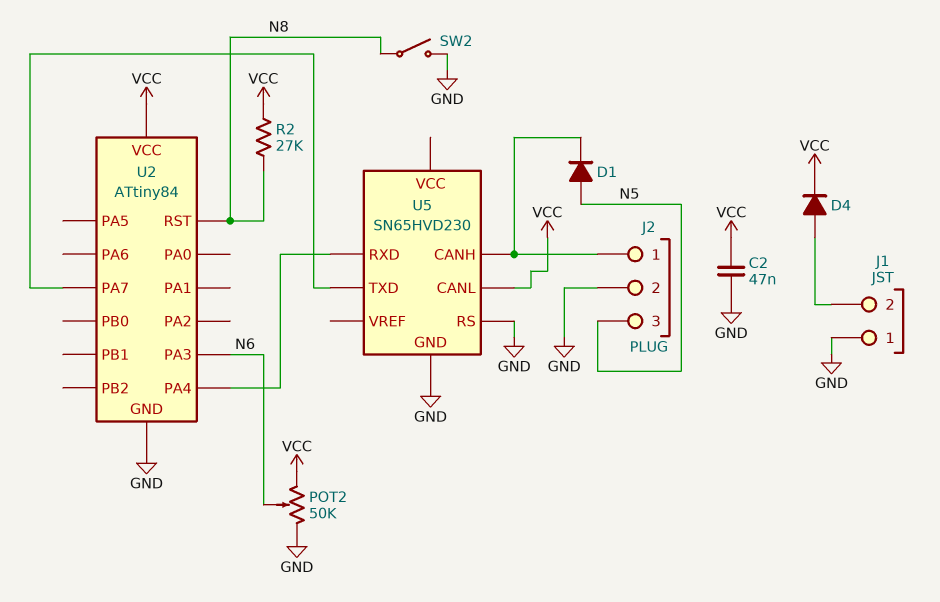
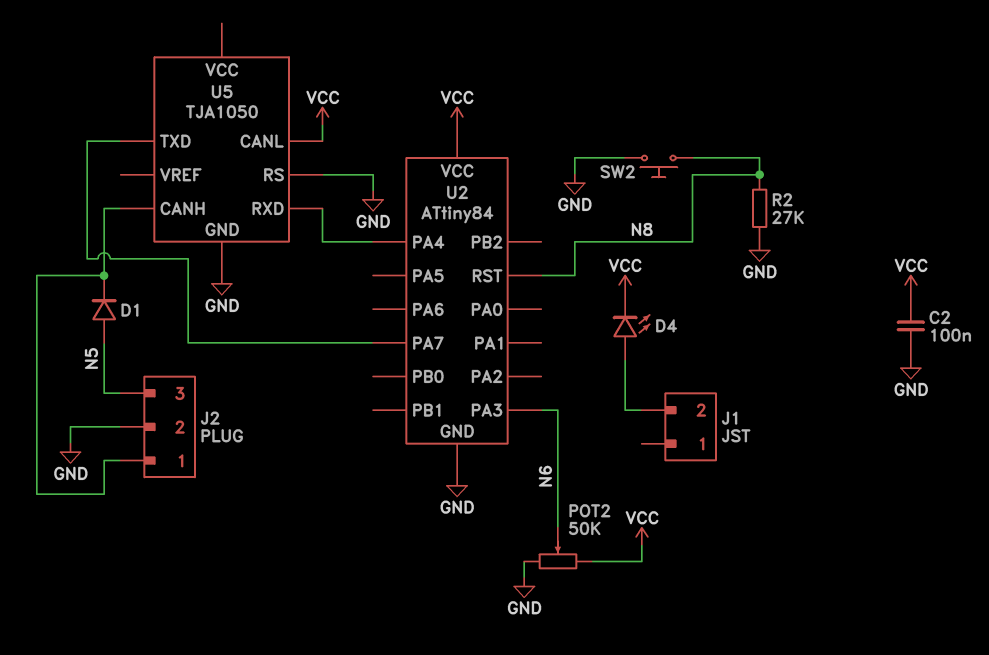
C2: 47nF (GND, VCC) -> 100nF (GND, VCC)
D4: diode (A J1/2, K VCC) -> LED (A J1/2, K VCC)
J1 pin 1: GND -> none
R2: 27k (N8, VCC) -> 27k (GND, N8)
SW2: switch (GND, N8) -> button (GND, N8)
U5: SN65HVD230 -> TJA1050

